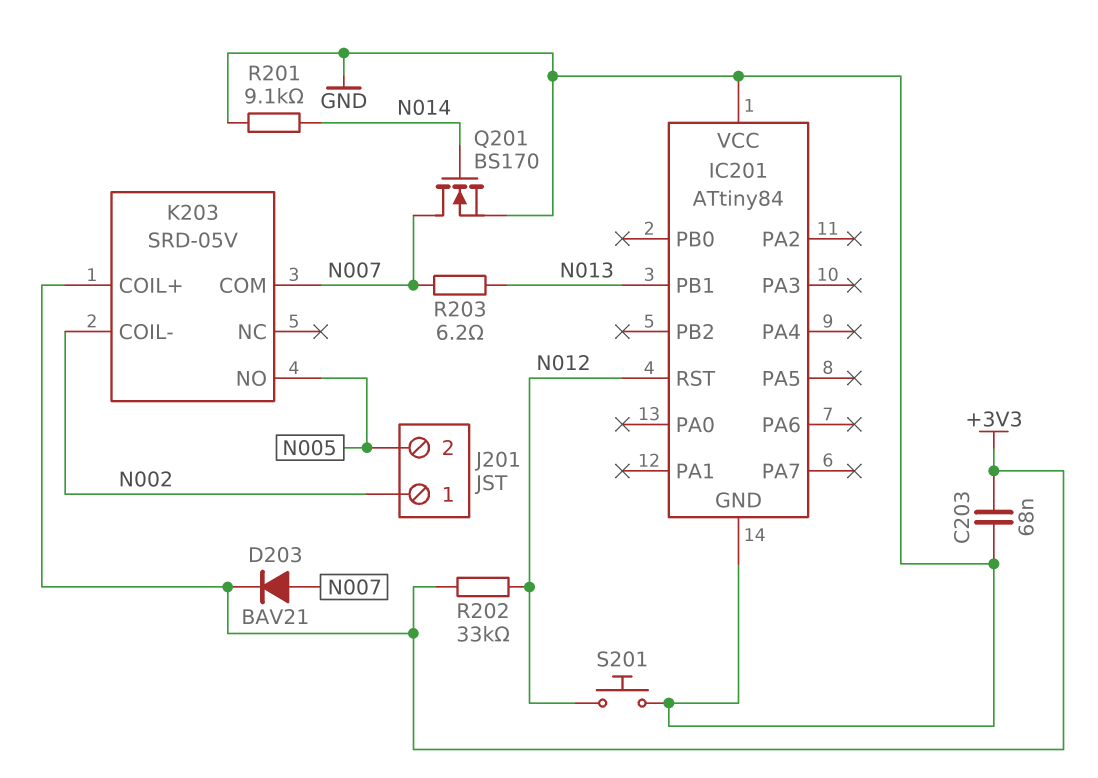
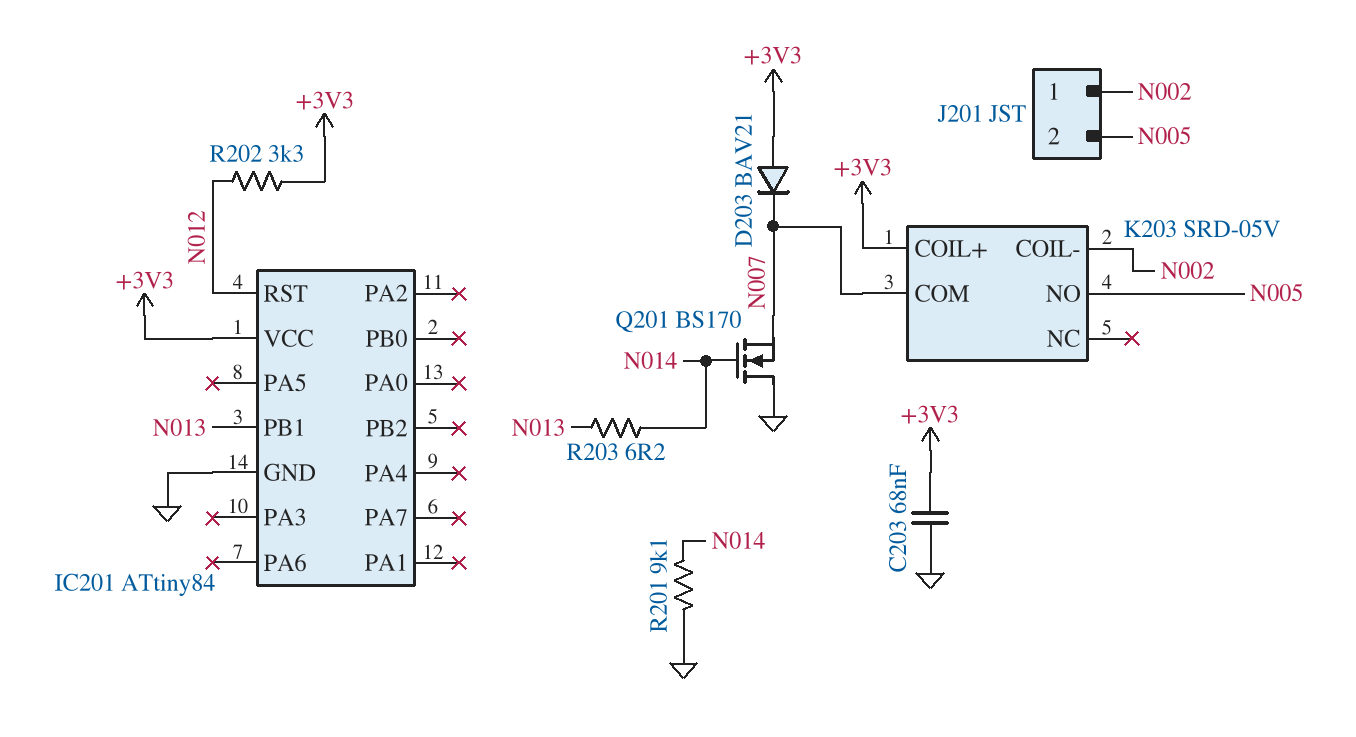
D203: diode BAV21 (A N007, K +3V3) -> diode BAV21 (A +3V3, K N007)
IC201 pin VCC: GND -> +3V3
Q201: NMOS BS170 (G N014, D N007, S GND) -> NMOS BS170 (G N014, D GND, S N007)
R202: 33k (+3V3, N012) -> 3.3k (+3V3, N012)
R203: 6.2 (N007, N013) -> 6.2 (N013, N014)
S201: button (GND, N012) -> none

